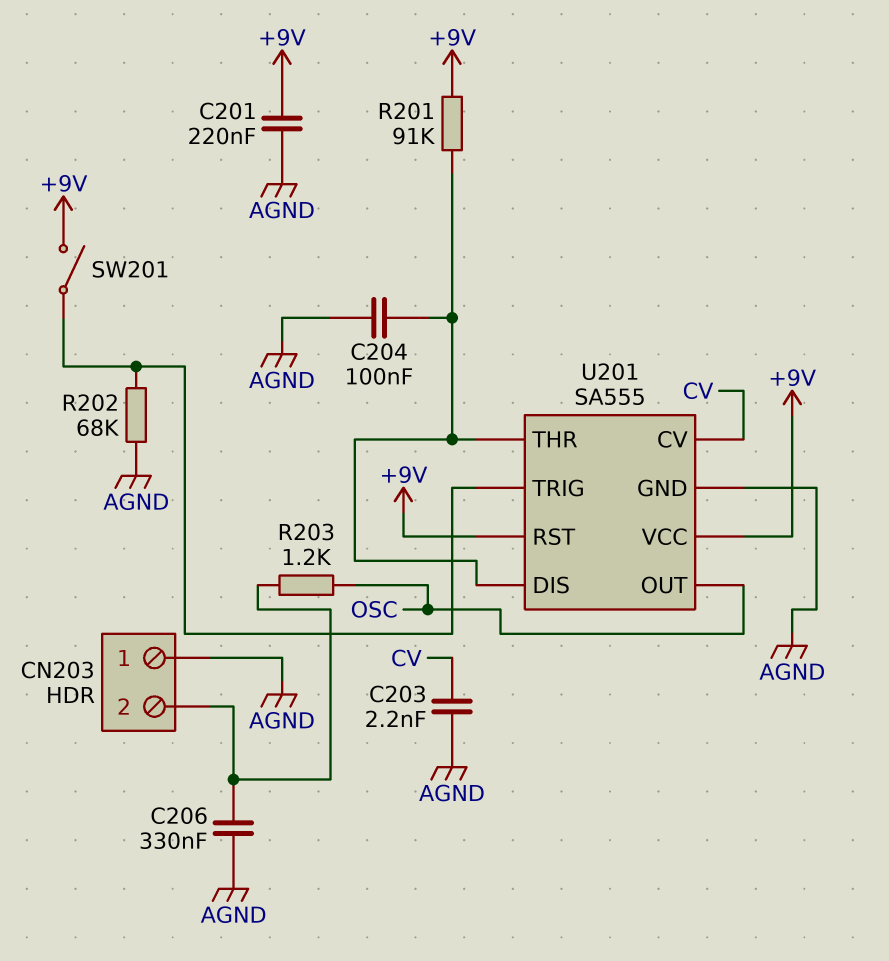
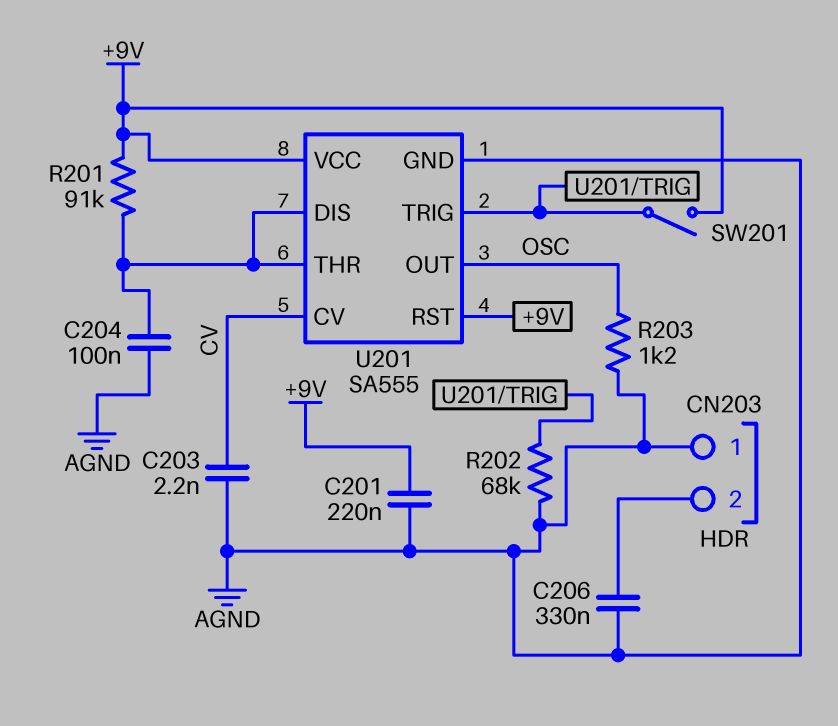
R203: 1.2k (CN203/2, OSC) -> 1.2k (AGND, OSC)

